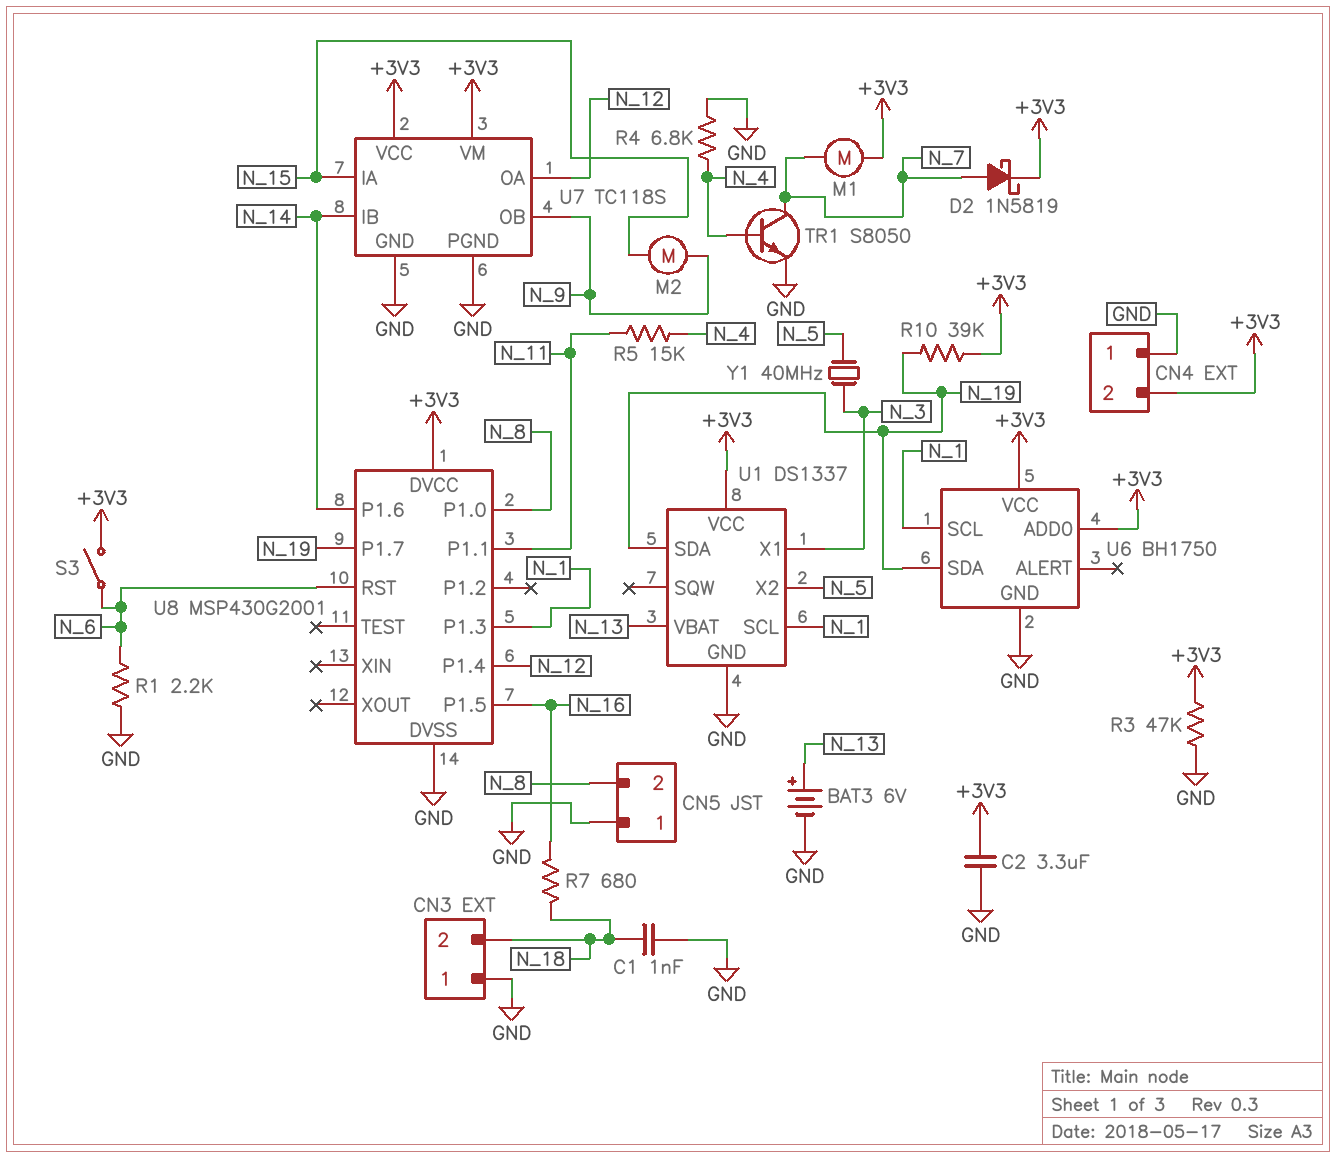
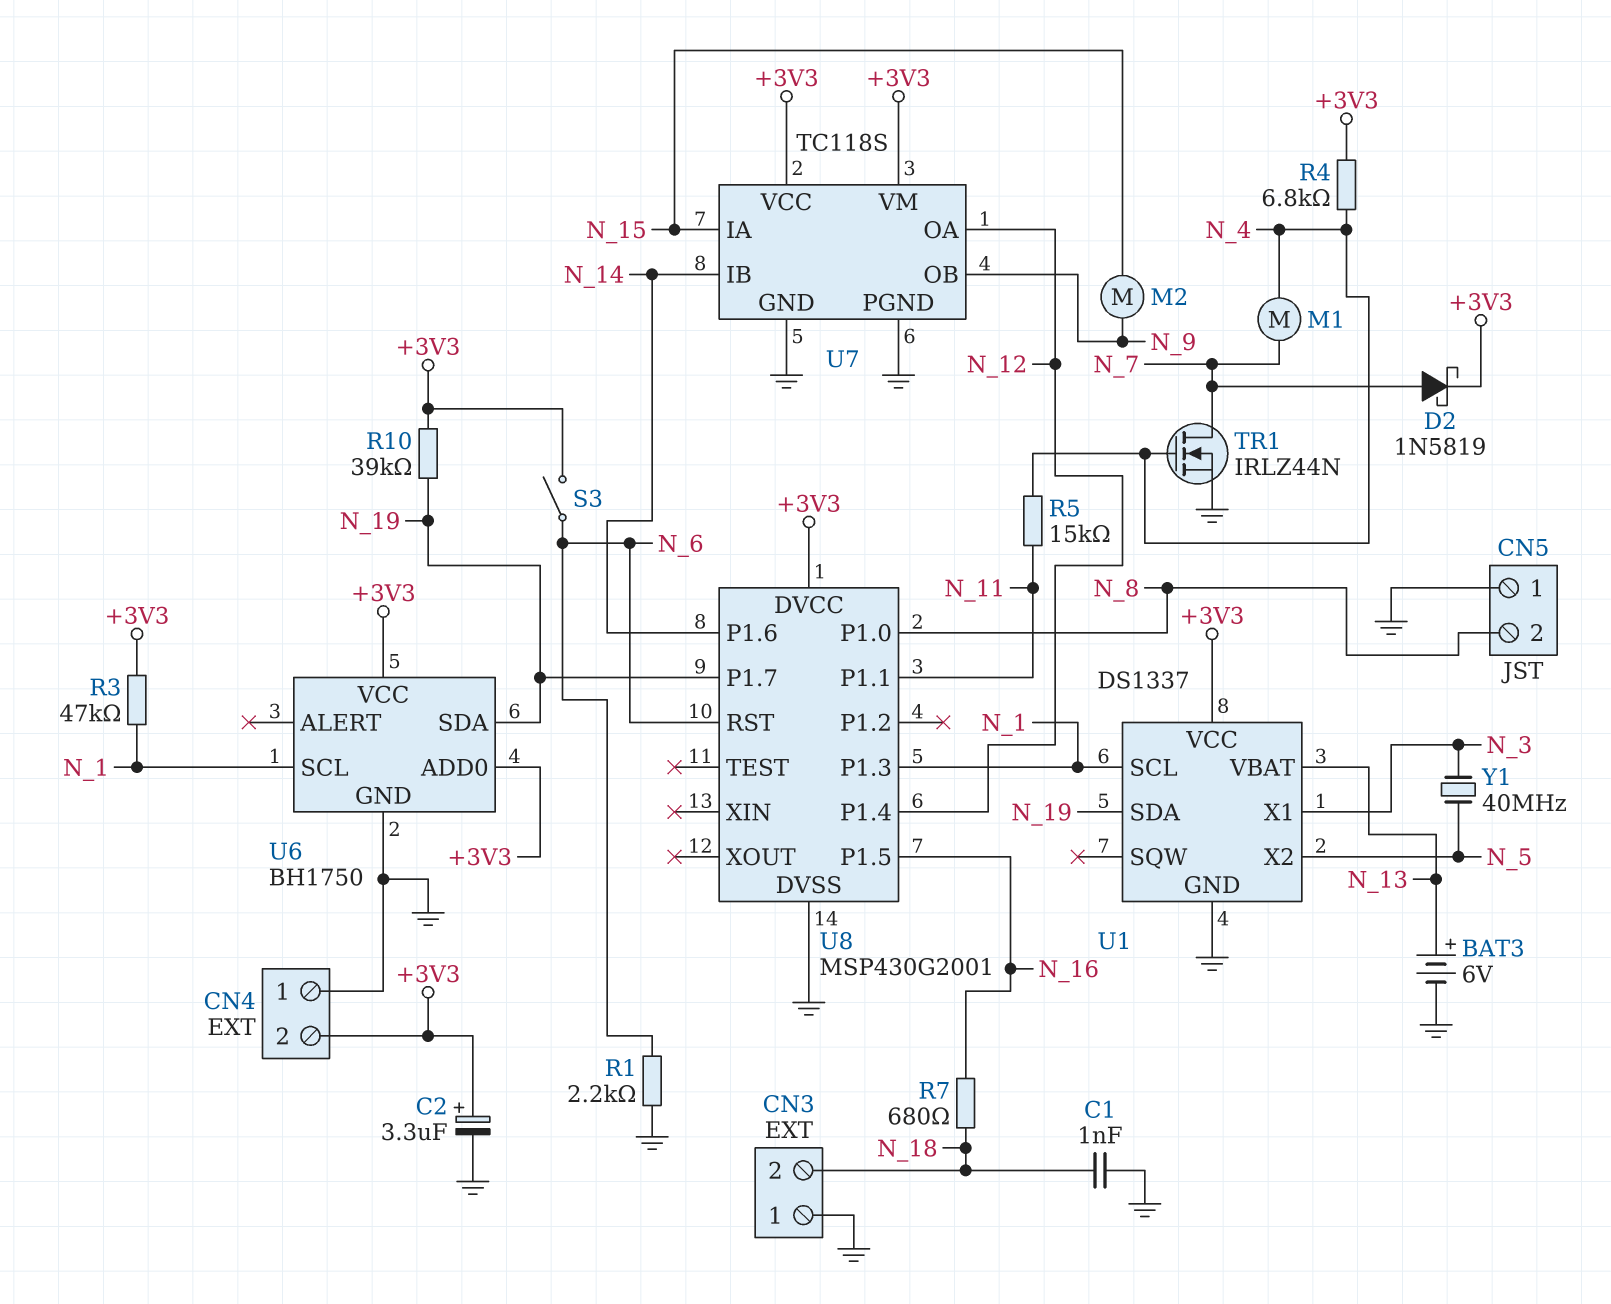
C2: 3.3uF (+3V3, GND) -> 3.3uF (plus +3V3, minus GND)
M1: motor (+3V3, N_7) -> motor (N_4, N_7)
R3: 47k (+3V3, GND) -> 47k (+3V3, N_1)
R4: 6.8k (GND, N_4) -> 6.8k (+3V3, N_4)
TR1: NPN S8050 (B N_4, C N_7, E GND) -> NMOS IRLZ44N (G N_4, D N_7, S GND)

